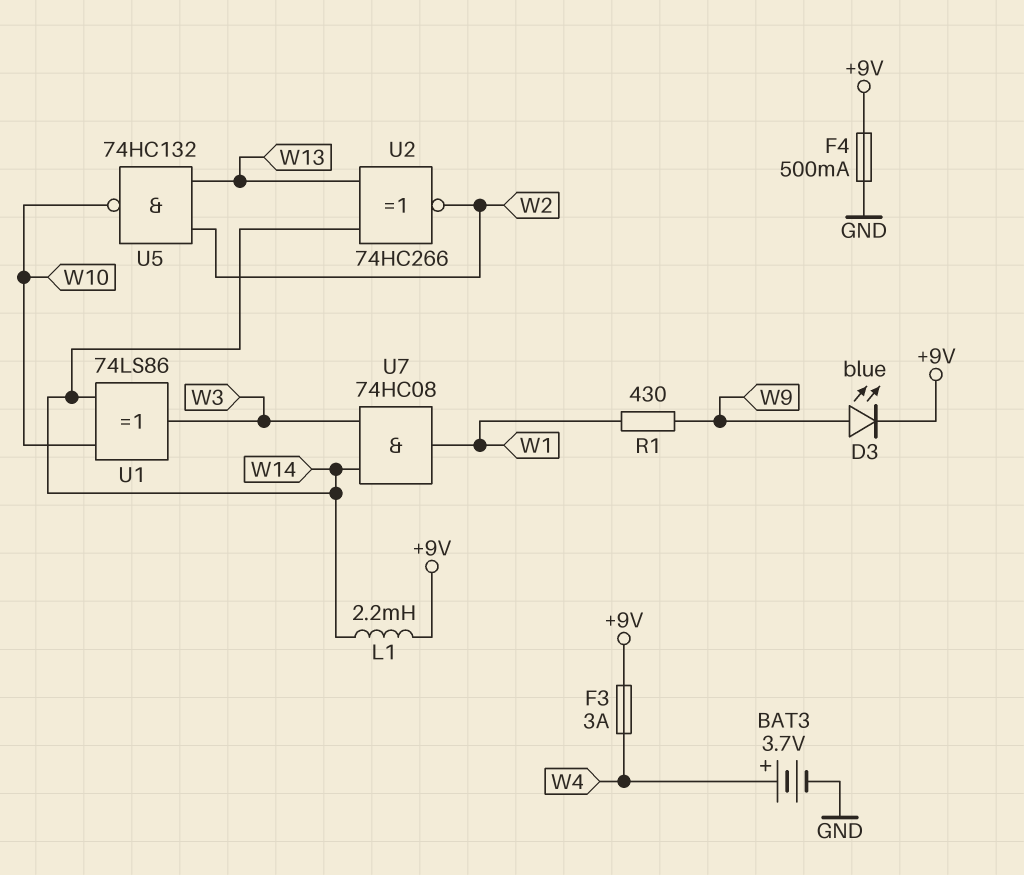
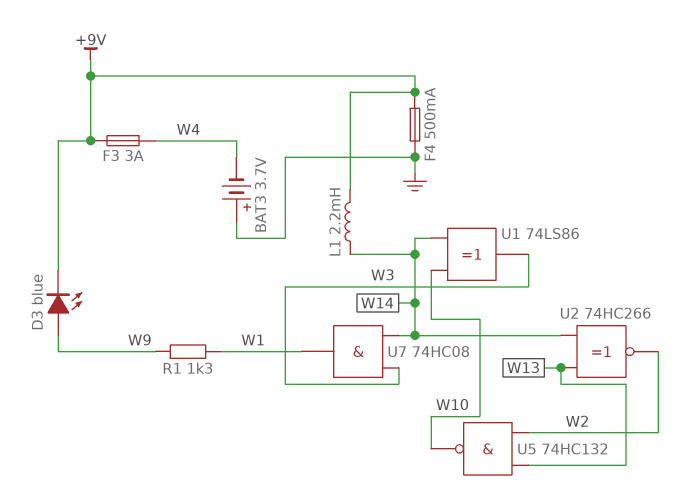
BAT3: 3.7V (plus W4, minus GND) -> 3.7V (plus GND, minus W4)
R1: 430 (W1, W9) -> 1.3k (W1, W9)

